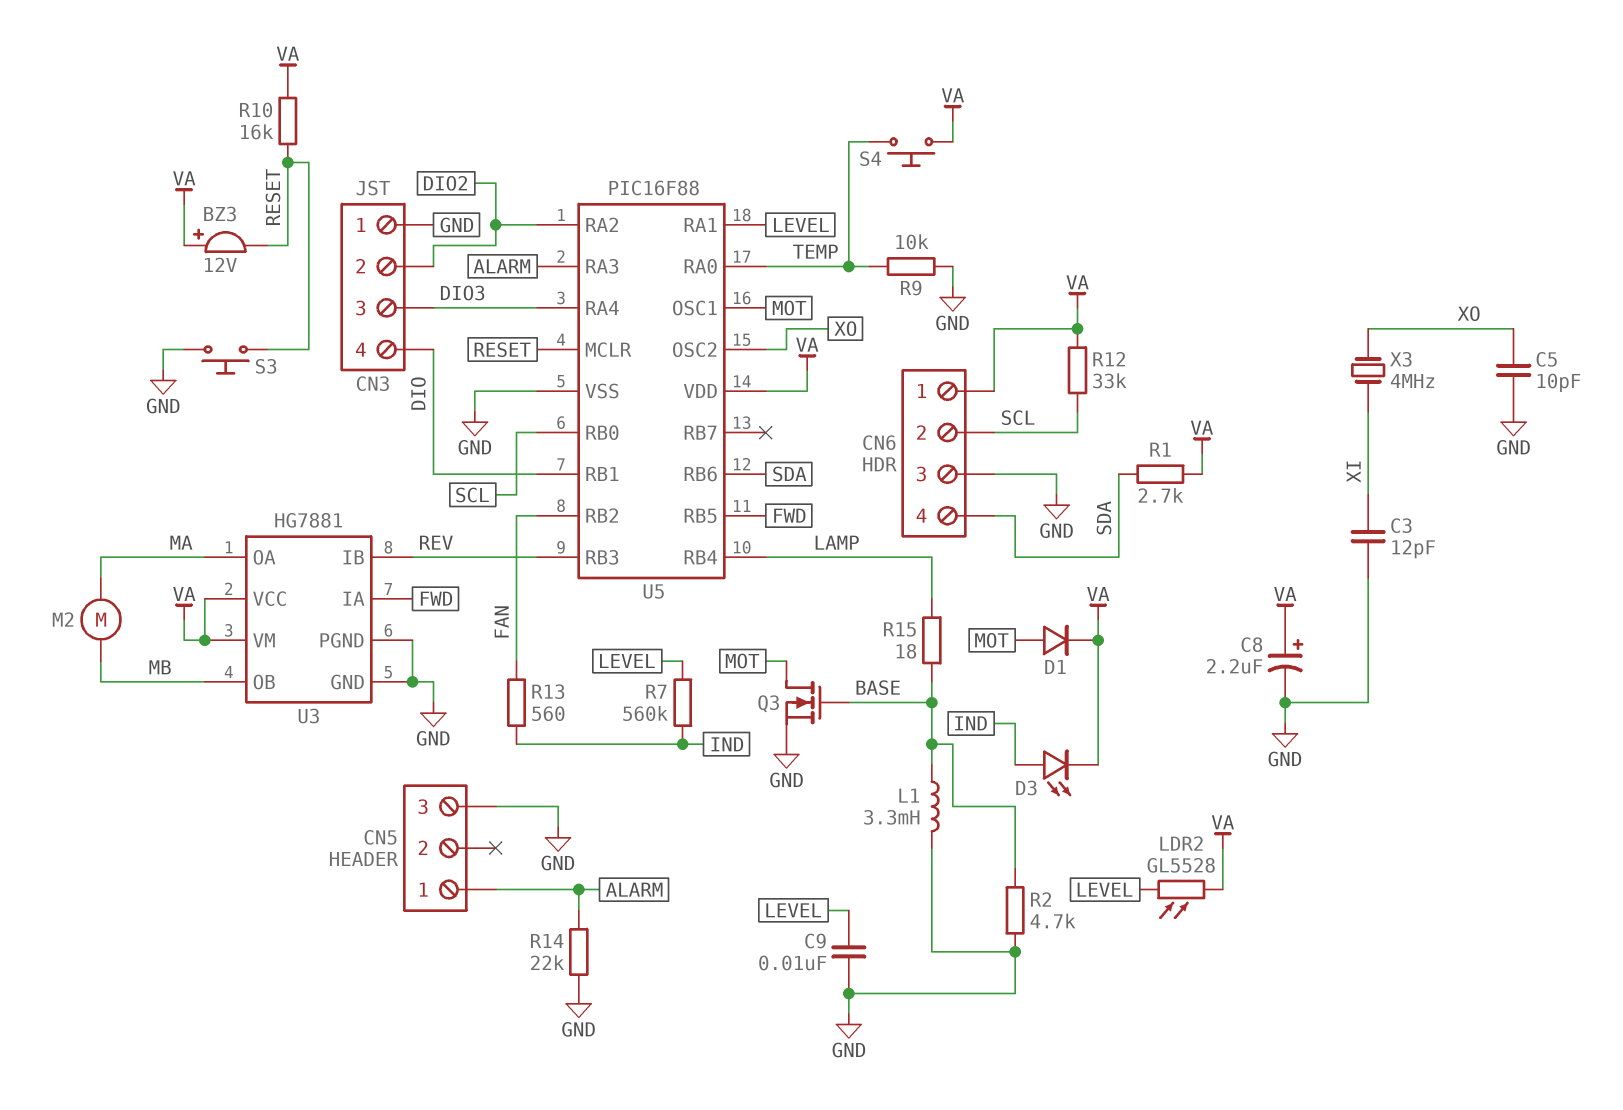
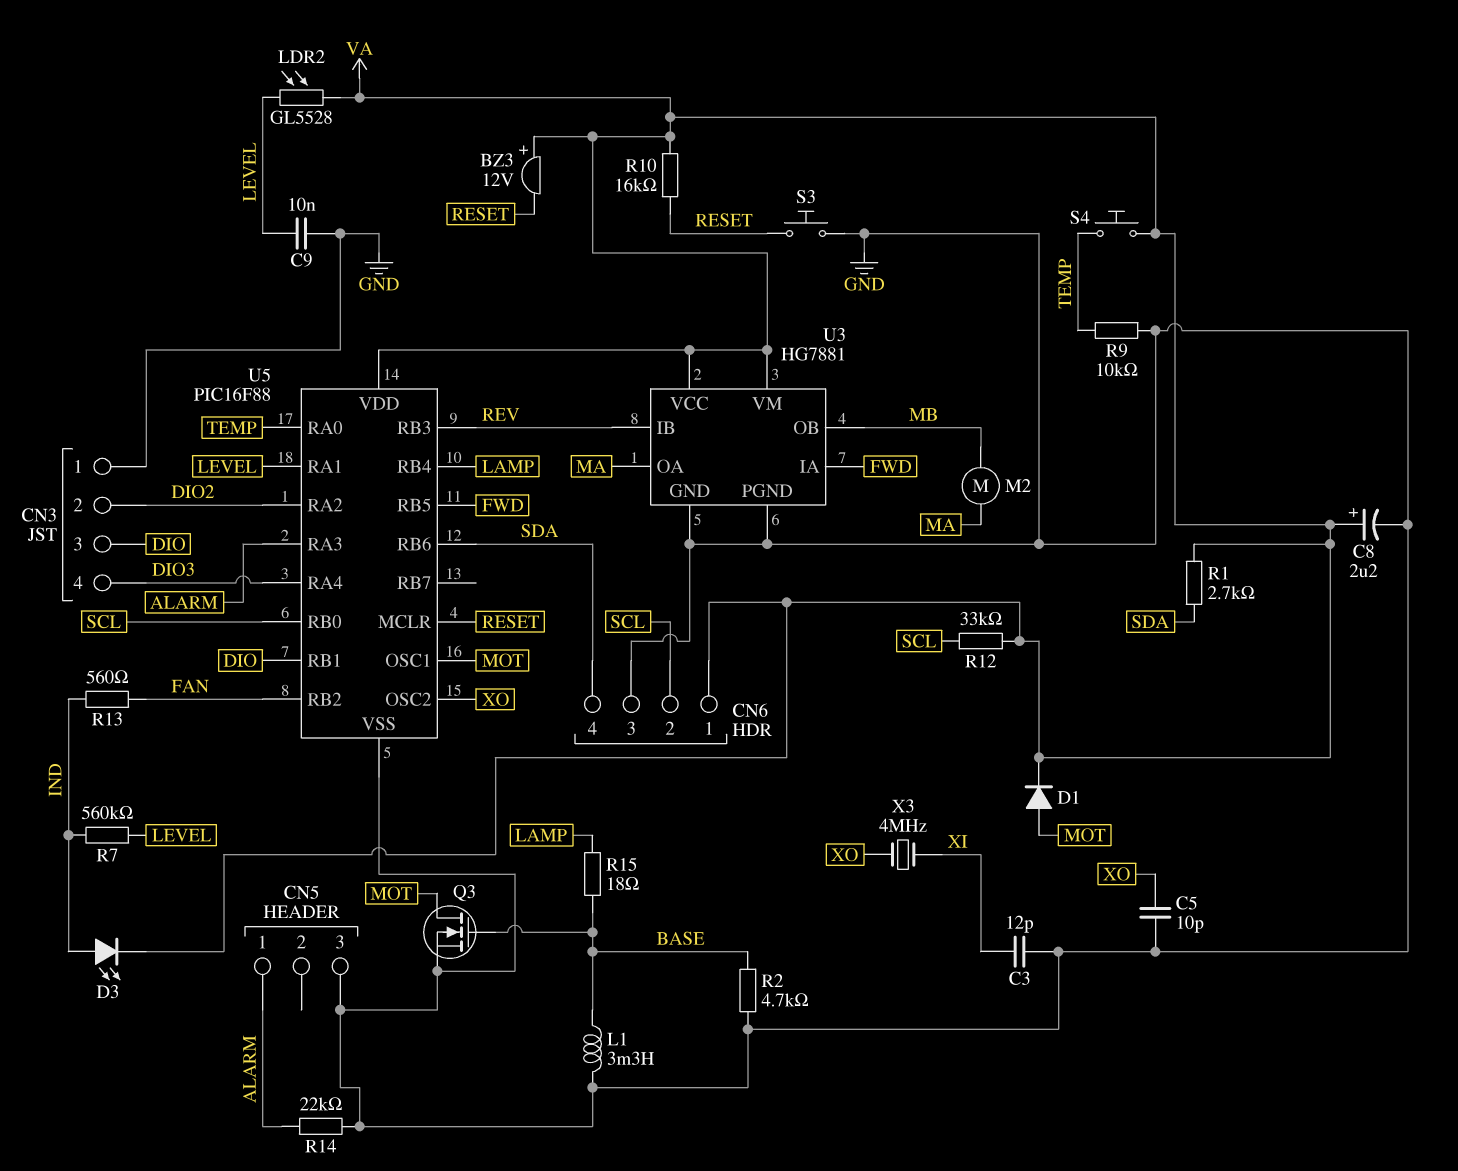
CN3 pin 3: DIO3 -> DIO
CN3 pin 4: DIO -> DIO3

